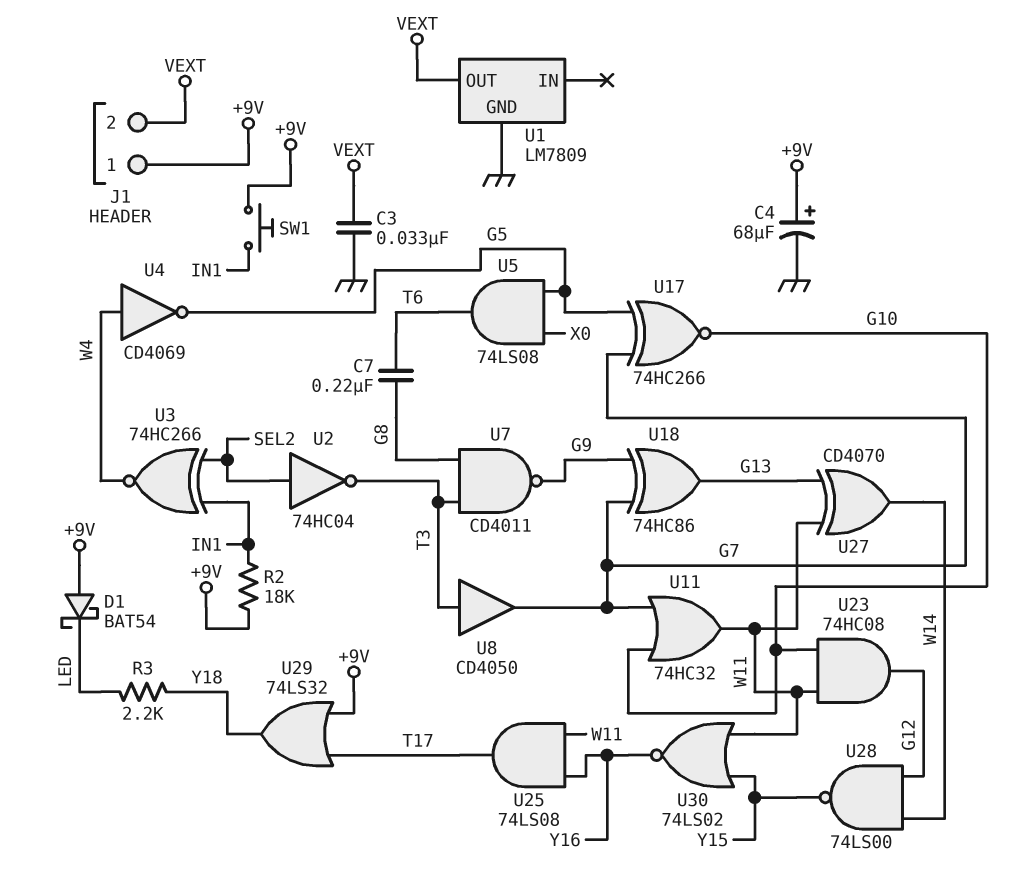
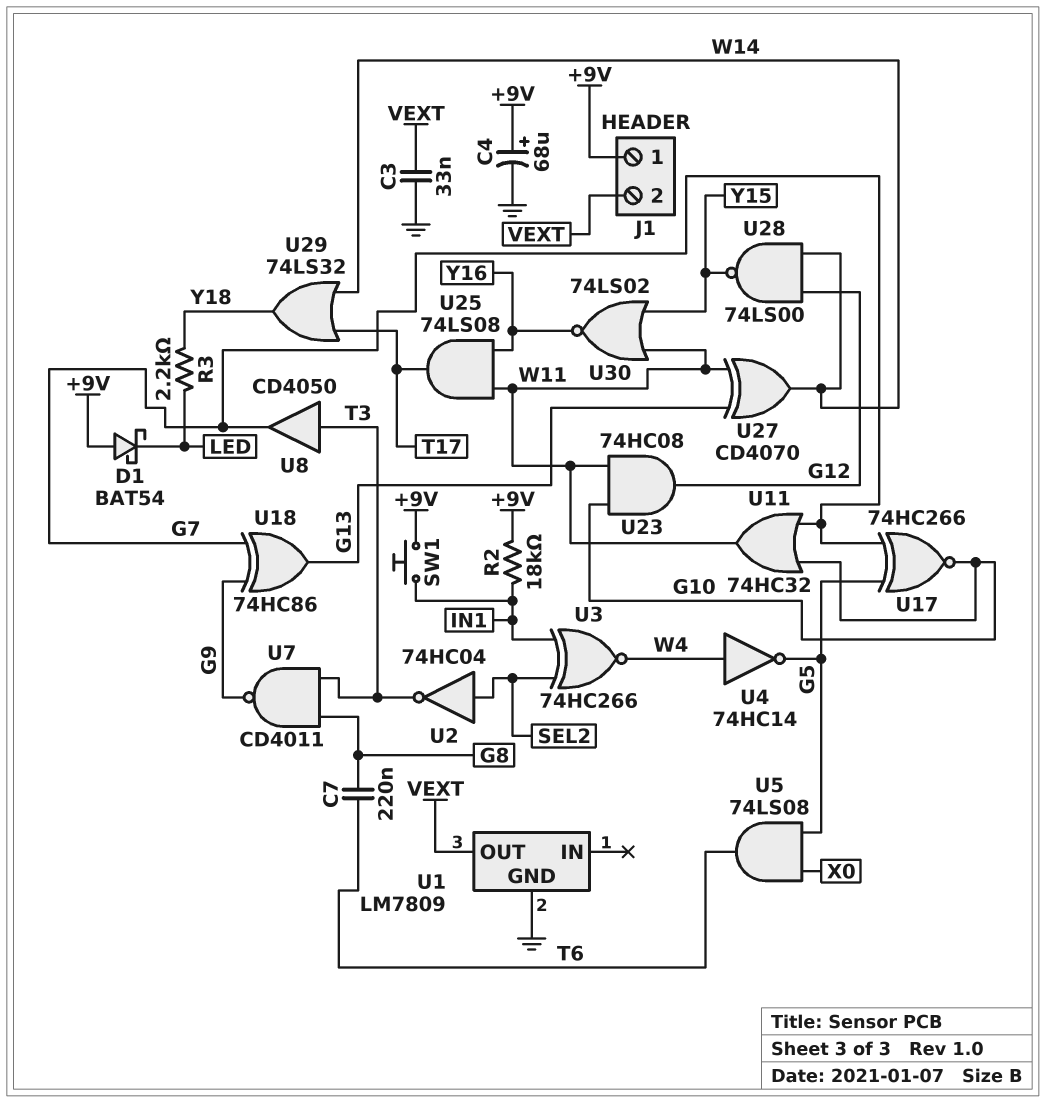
U4: NOT CD4069 (in W4, out G5) -> NOT 74HC14 (in W4, out G5)
U29: OR 74LS32 (in +9V, in T17, out Y18) -> OR 74LS32 (in T17, in W14, out Y18)

